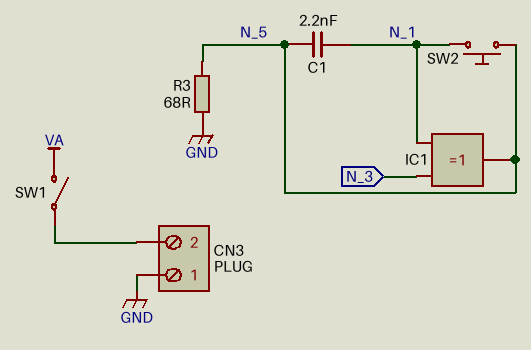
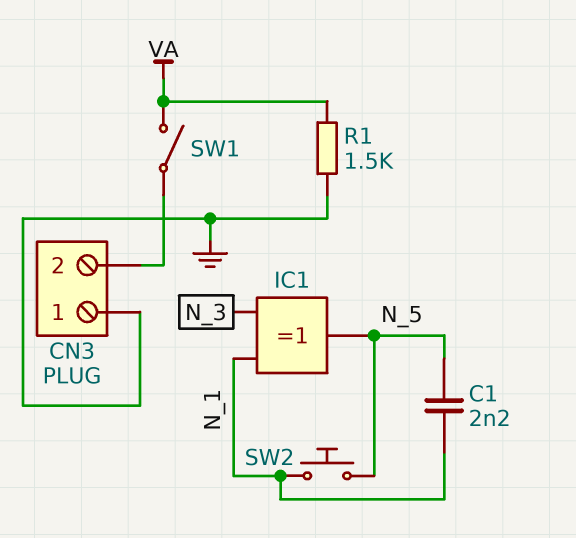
R1: none -> 1.5k (GND, VA)
R3: 68 (GND, N_5) -> none

